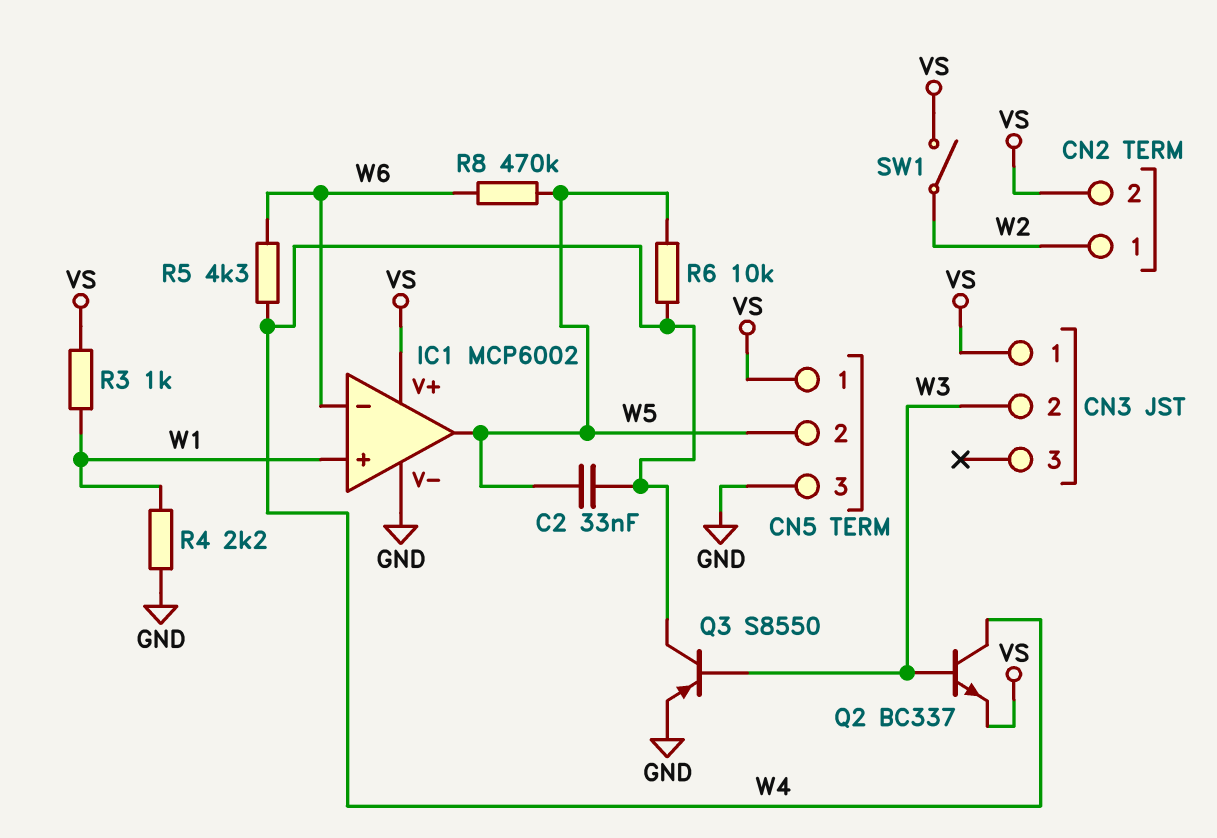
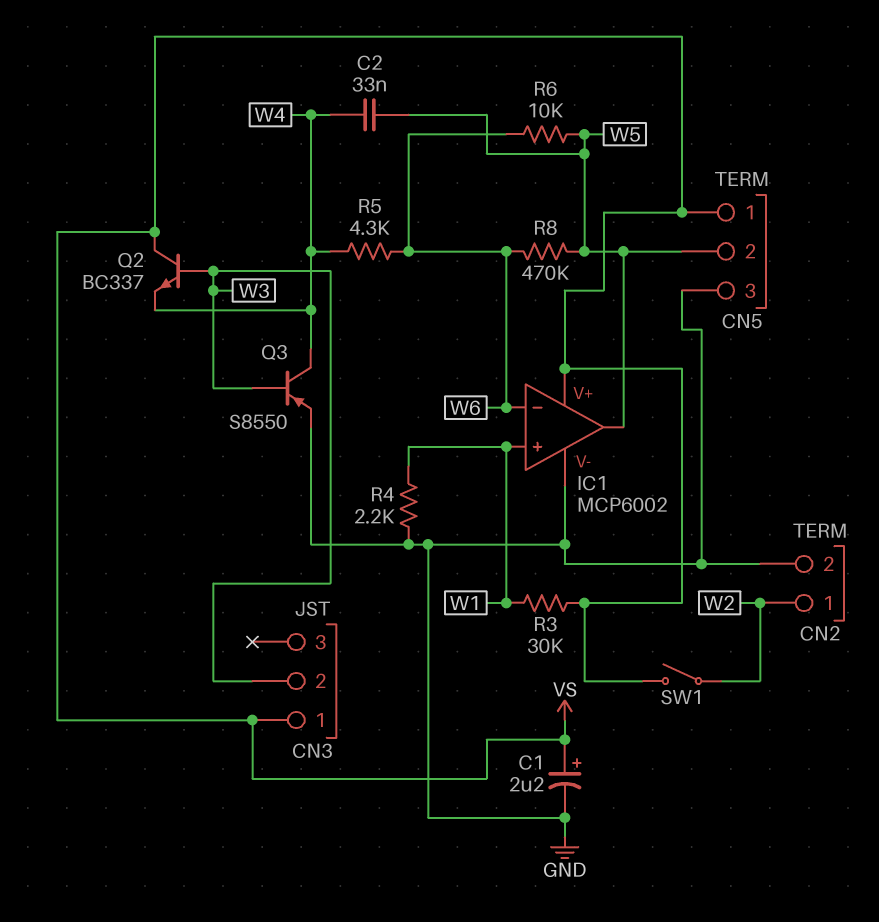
C1: none -> 2.2uF (plus VS, minus GND)
CN2 pin 2: VS -> GND
Q2: NPN BC337 (B W3, C W4, E VS) -> NPN BC337 (B W3, C VS, E W4)
R3: 1k (VS, W1) -> 30k (VS, W1)
R6: 10k (W4, W5) -> 10k (W5, W6)

